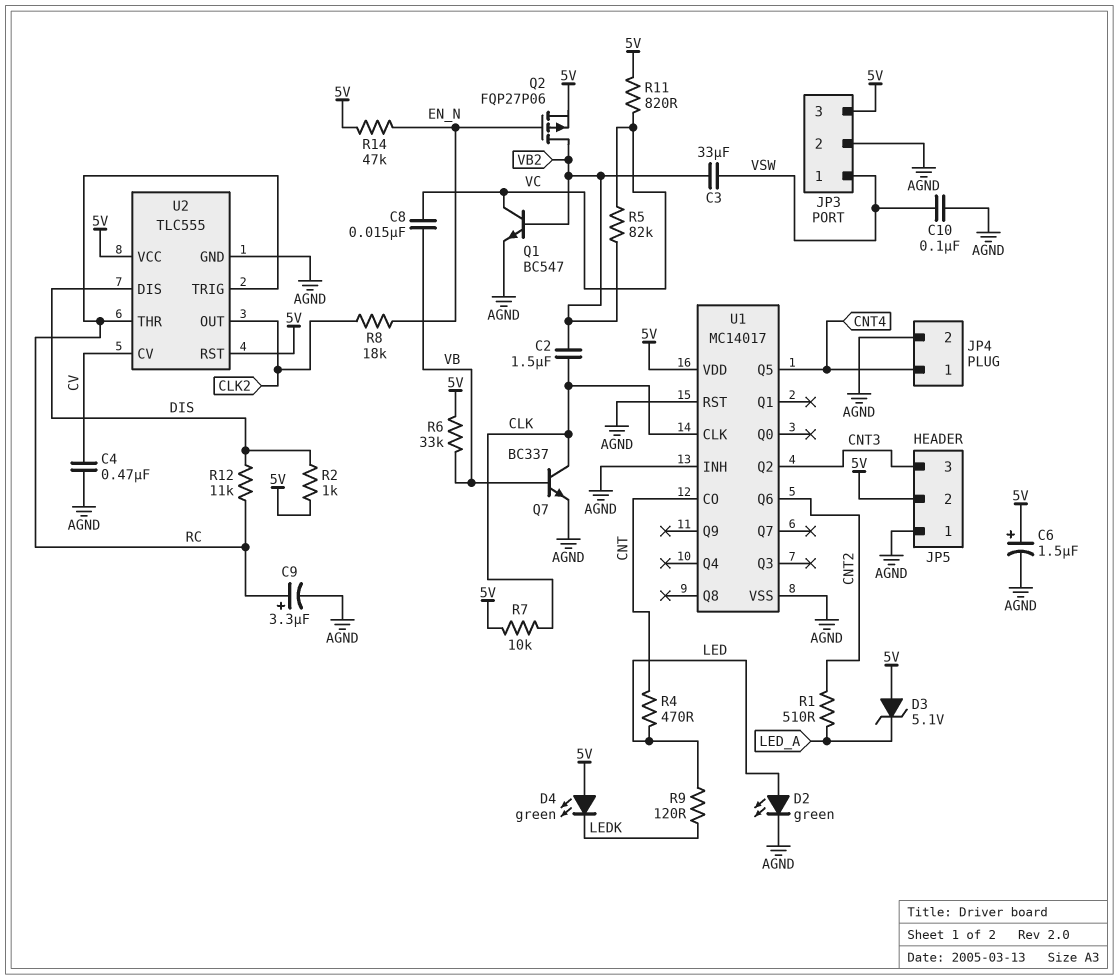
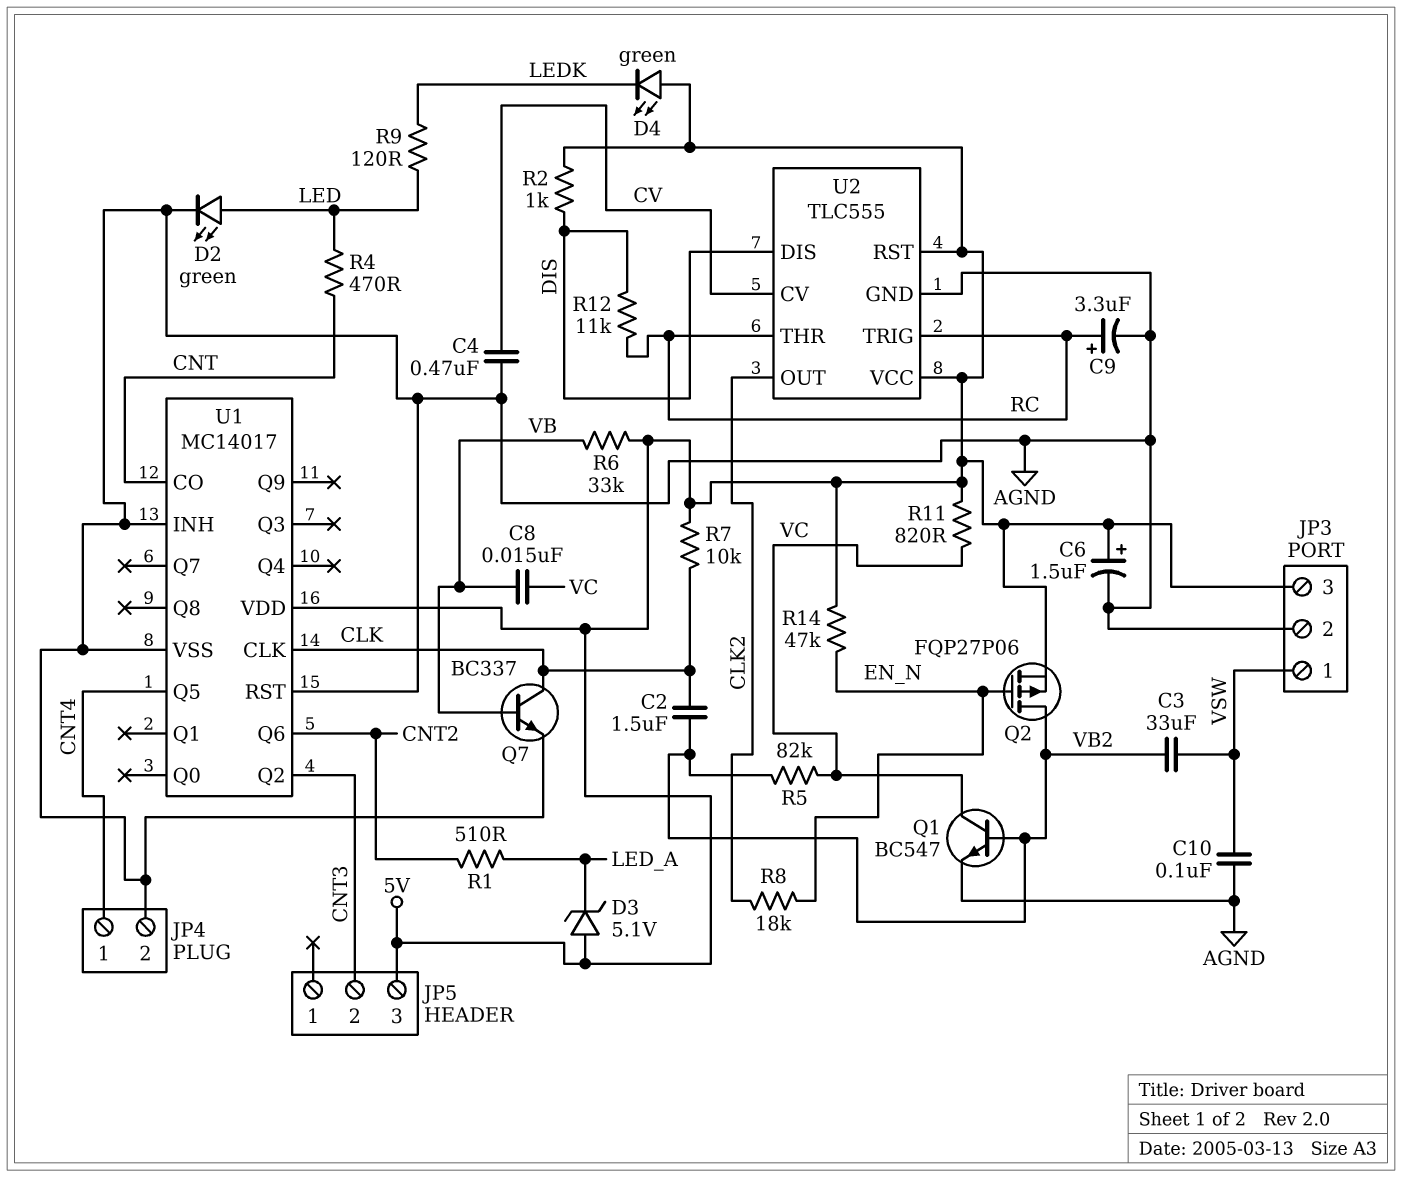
JP5 pin 1: AGND -> none
JP5 pin 2: 5V -> CNT3
JP5 pin 3: CNT3 -> 5V

